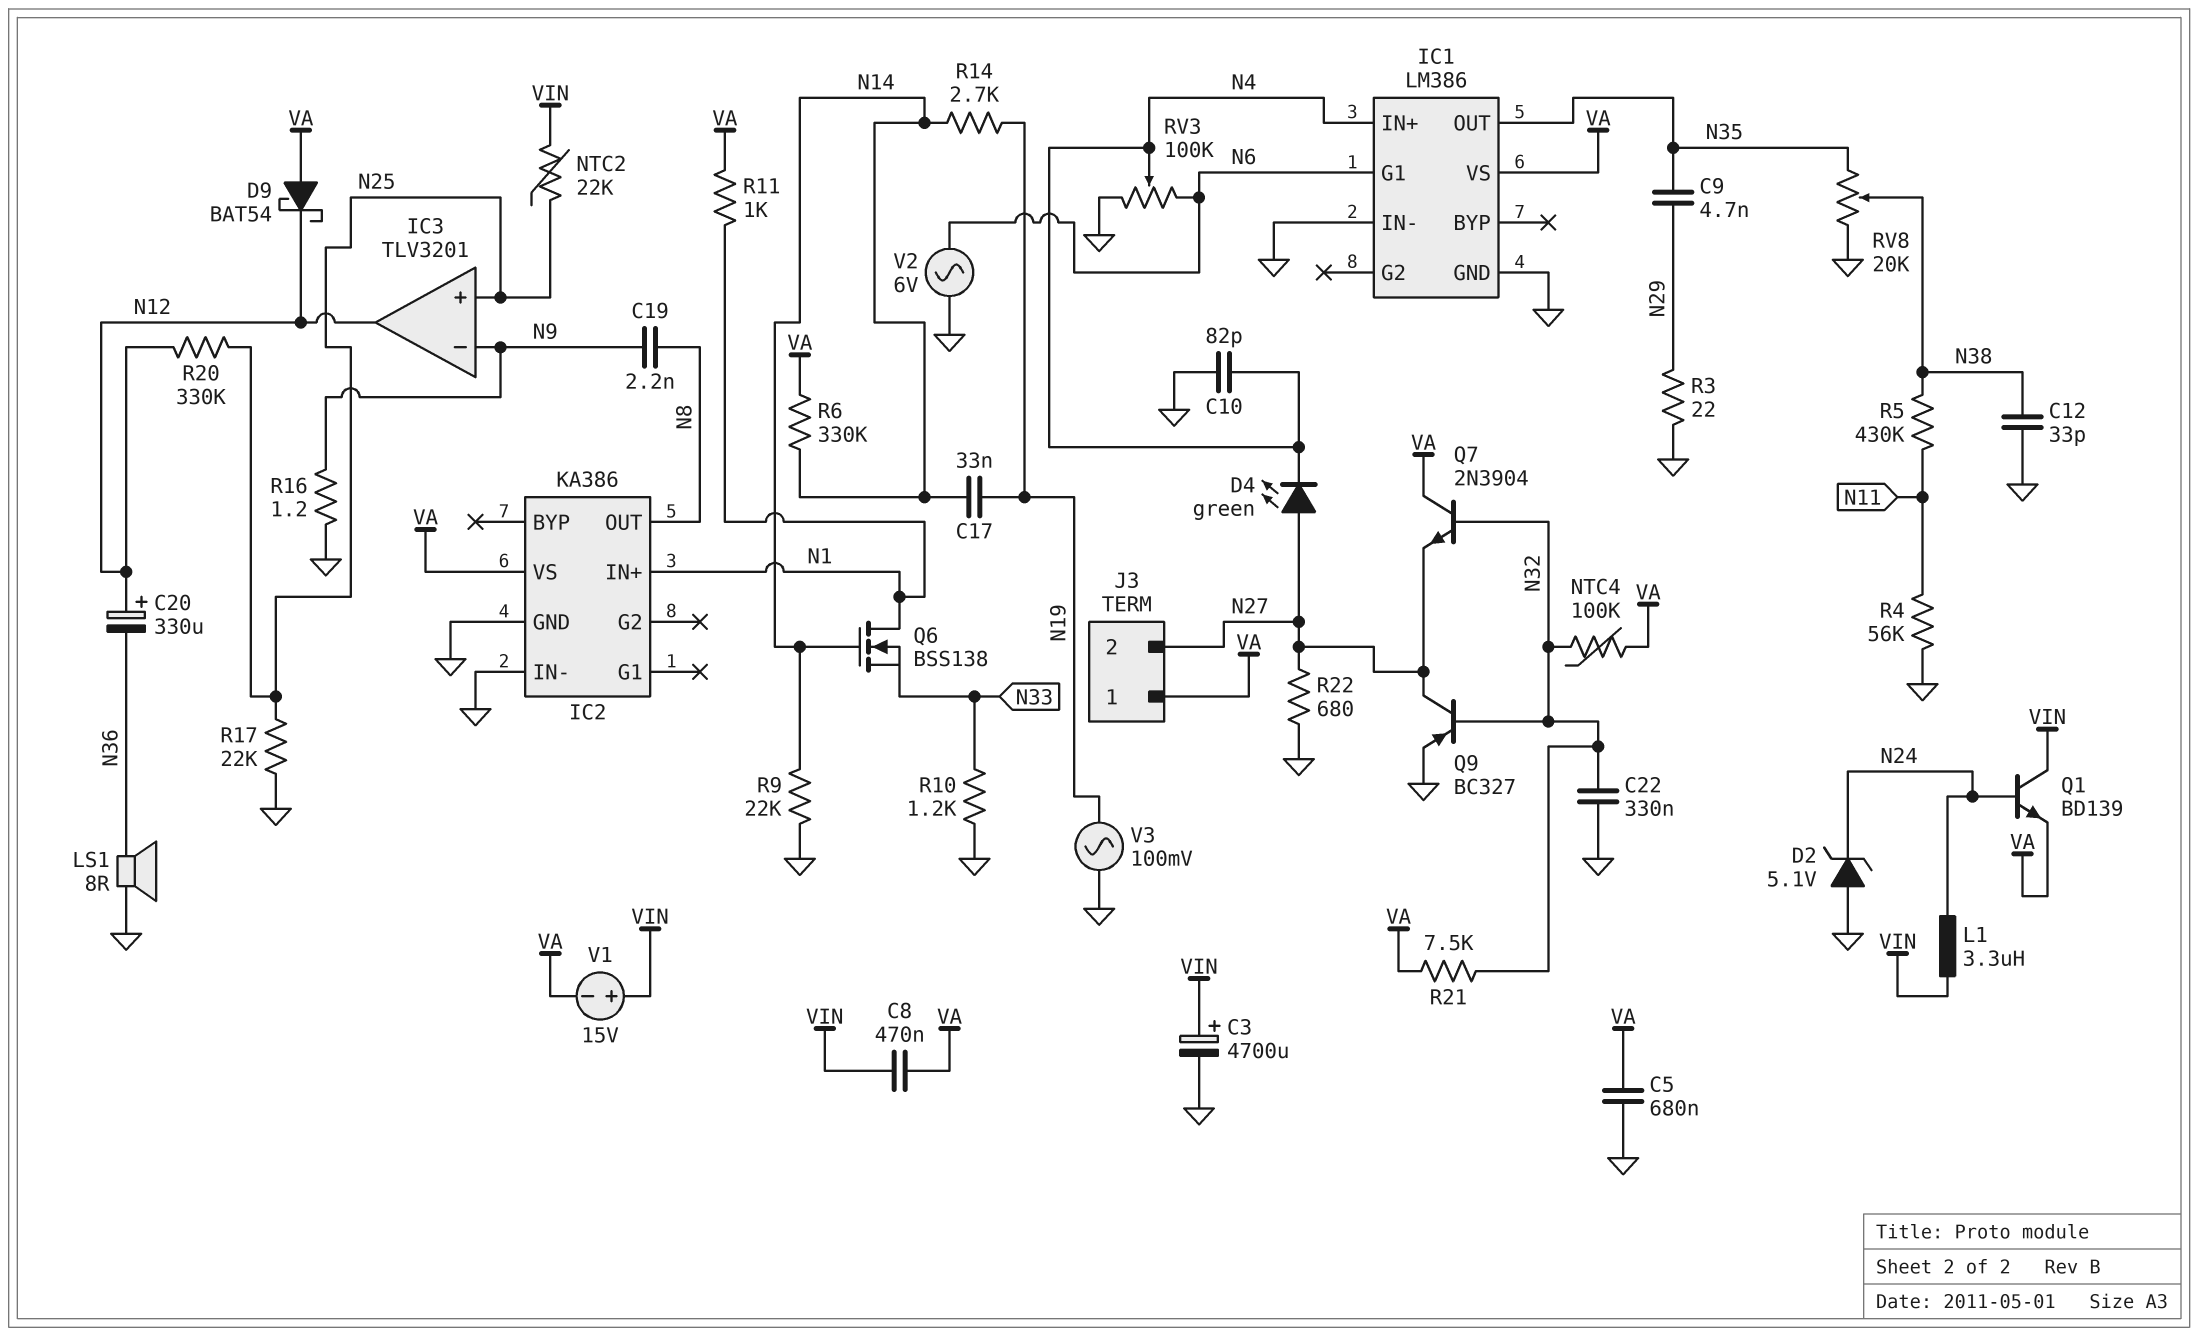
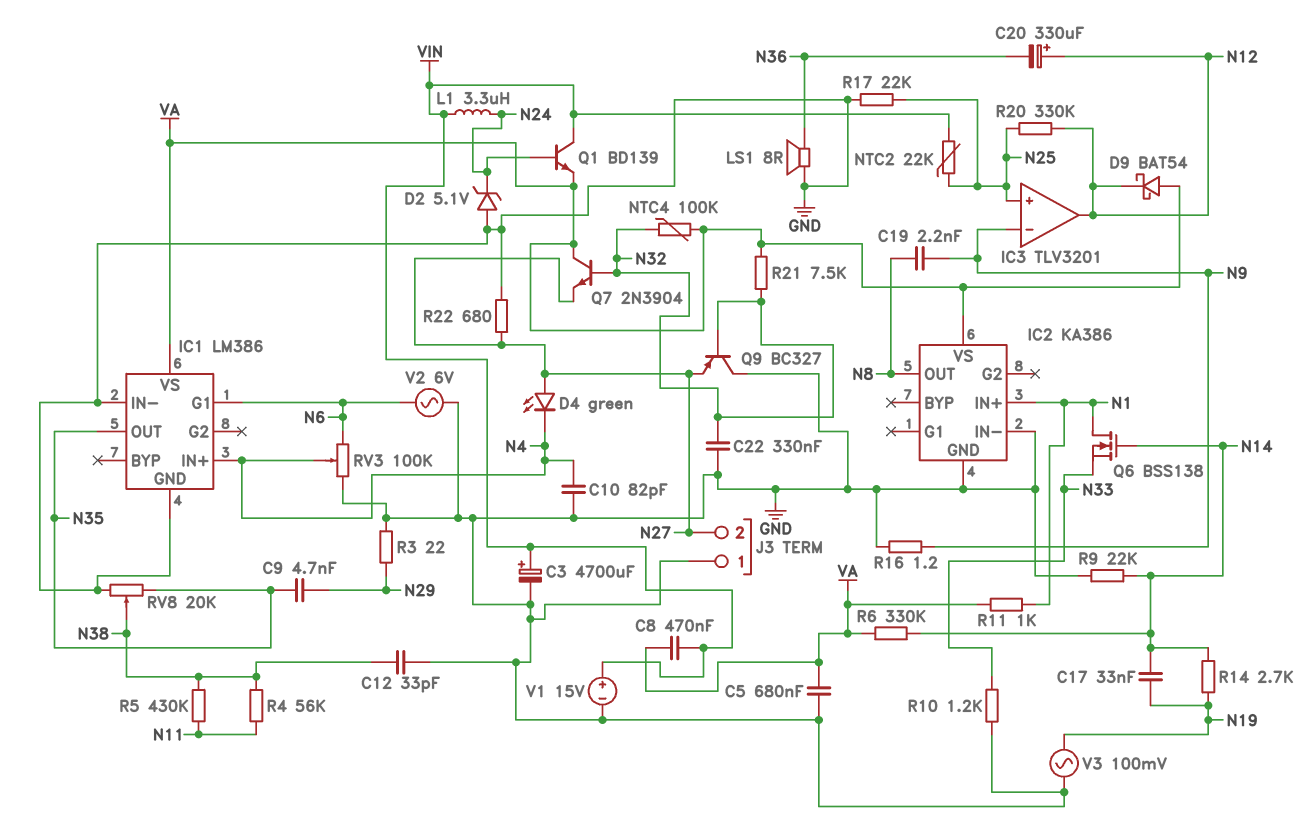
J3 pin 1: VA -> GND
Q9: PNP BC327 (B N32, C N27, E GND) -> PNP BC327 (B N32, C GND, E N27)
R4: 56k (GND, N11) -> 56k (N11, N38)
V1: 15V (plus VIN, minus VA) -> 15V (plus VIN, minus GND)

